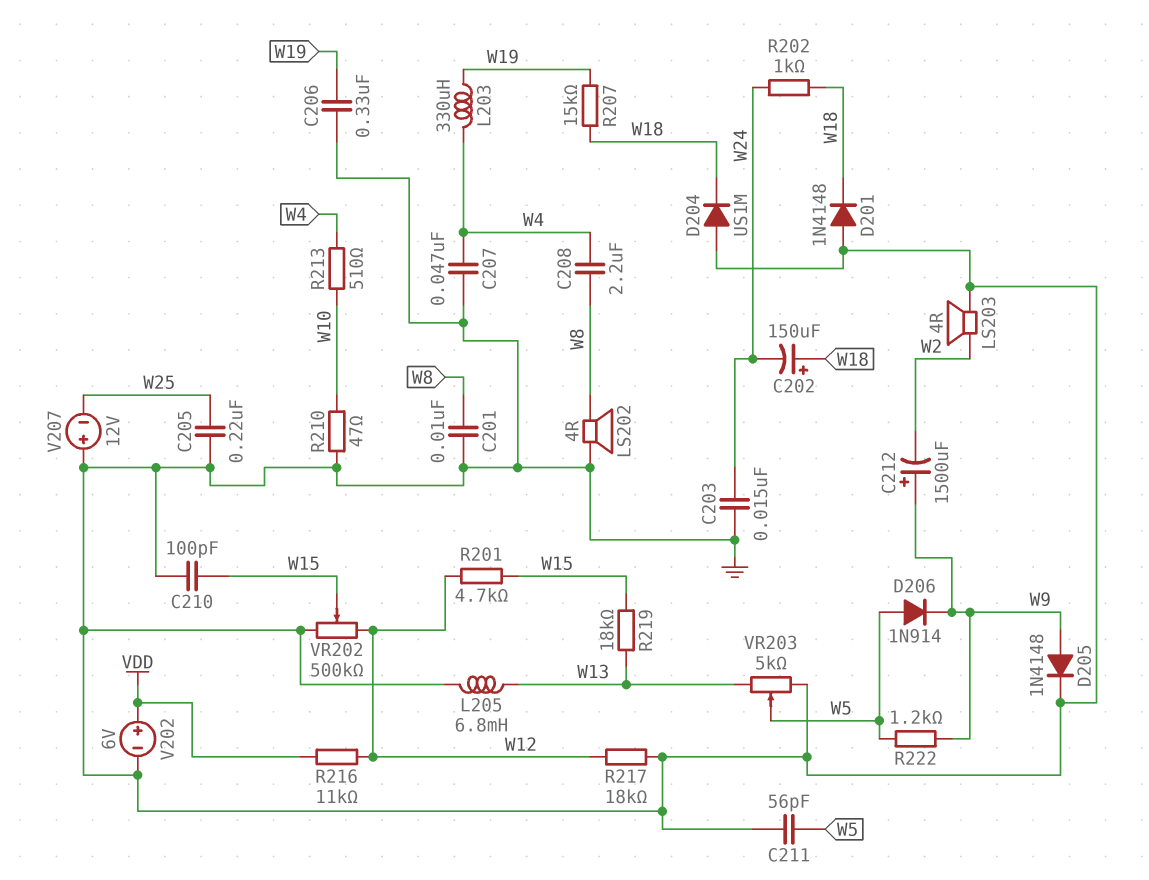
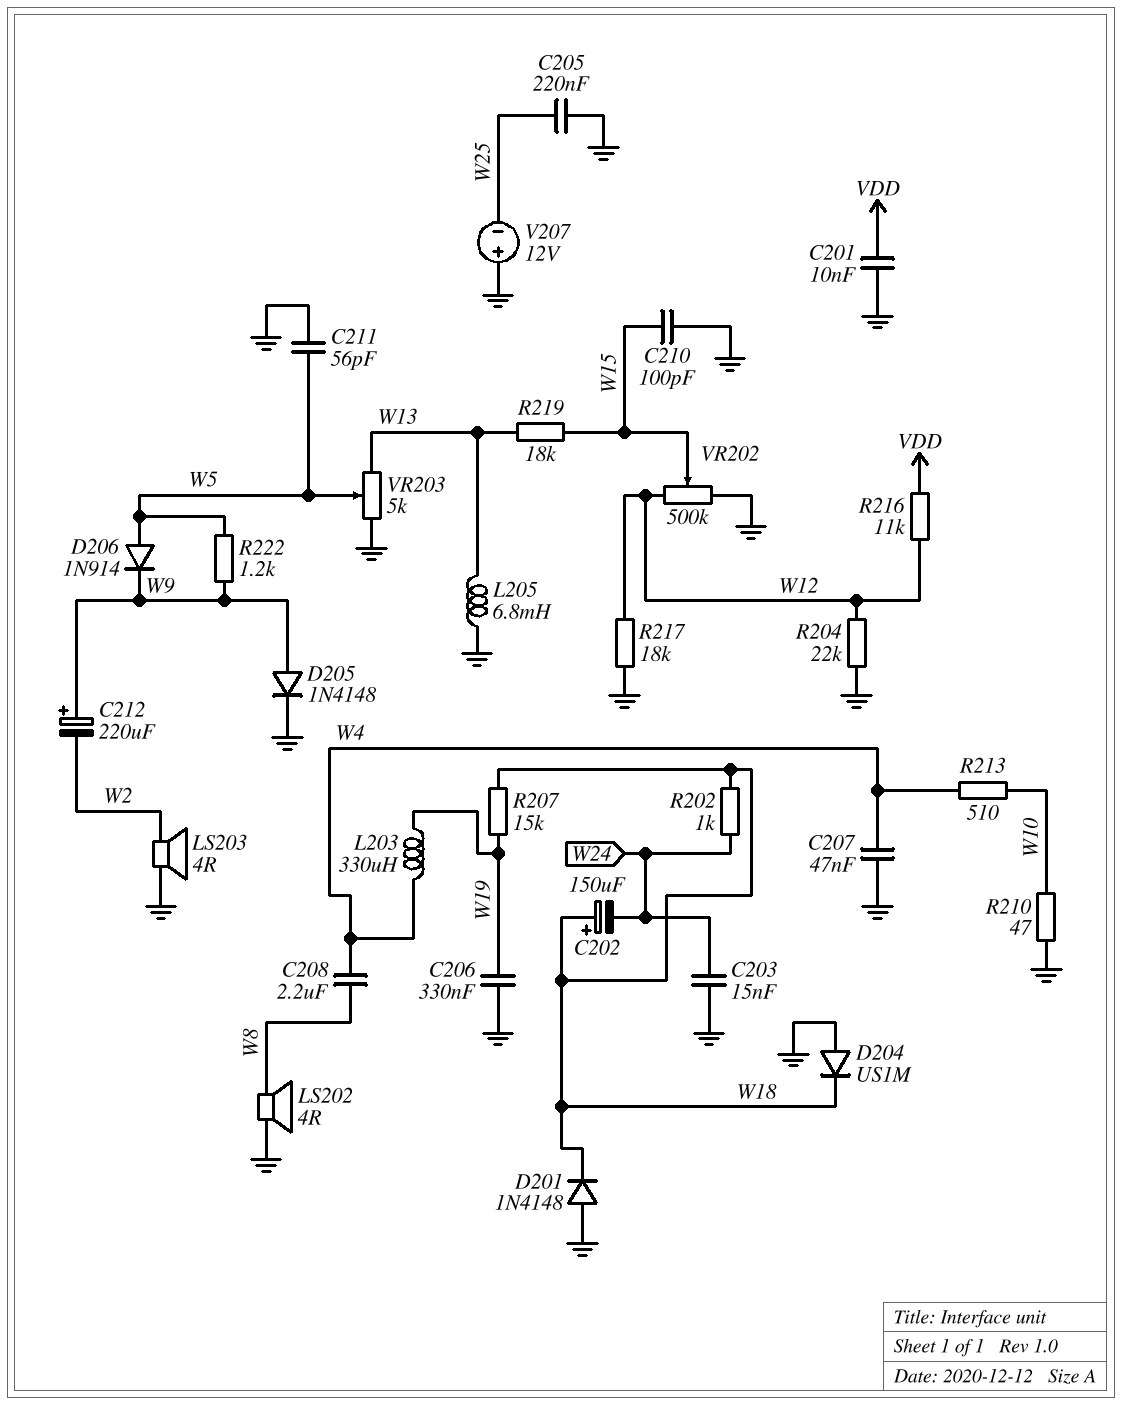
C201: 10nF (GND, W8) -> 10nF (GND, VDD)
C212: 1500uF (plus W9, minus W2) -> 220uF (plus W9, minus W2)
R201: 4.7k (W12, W15) -> none
R204: none -> 22k (GND, W12)
V202: 6V (plus VDD, minus GND) -> none

